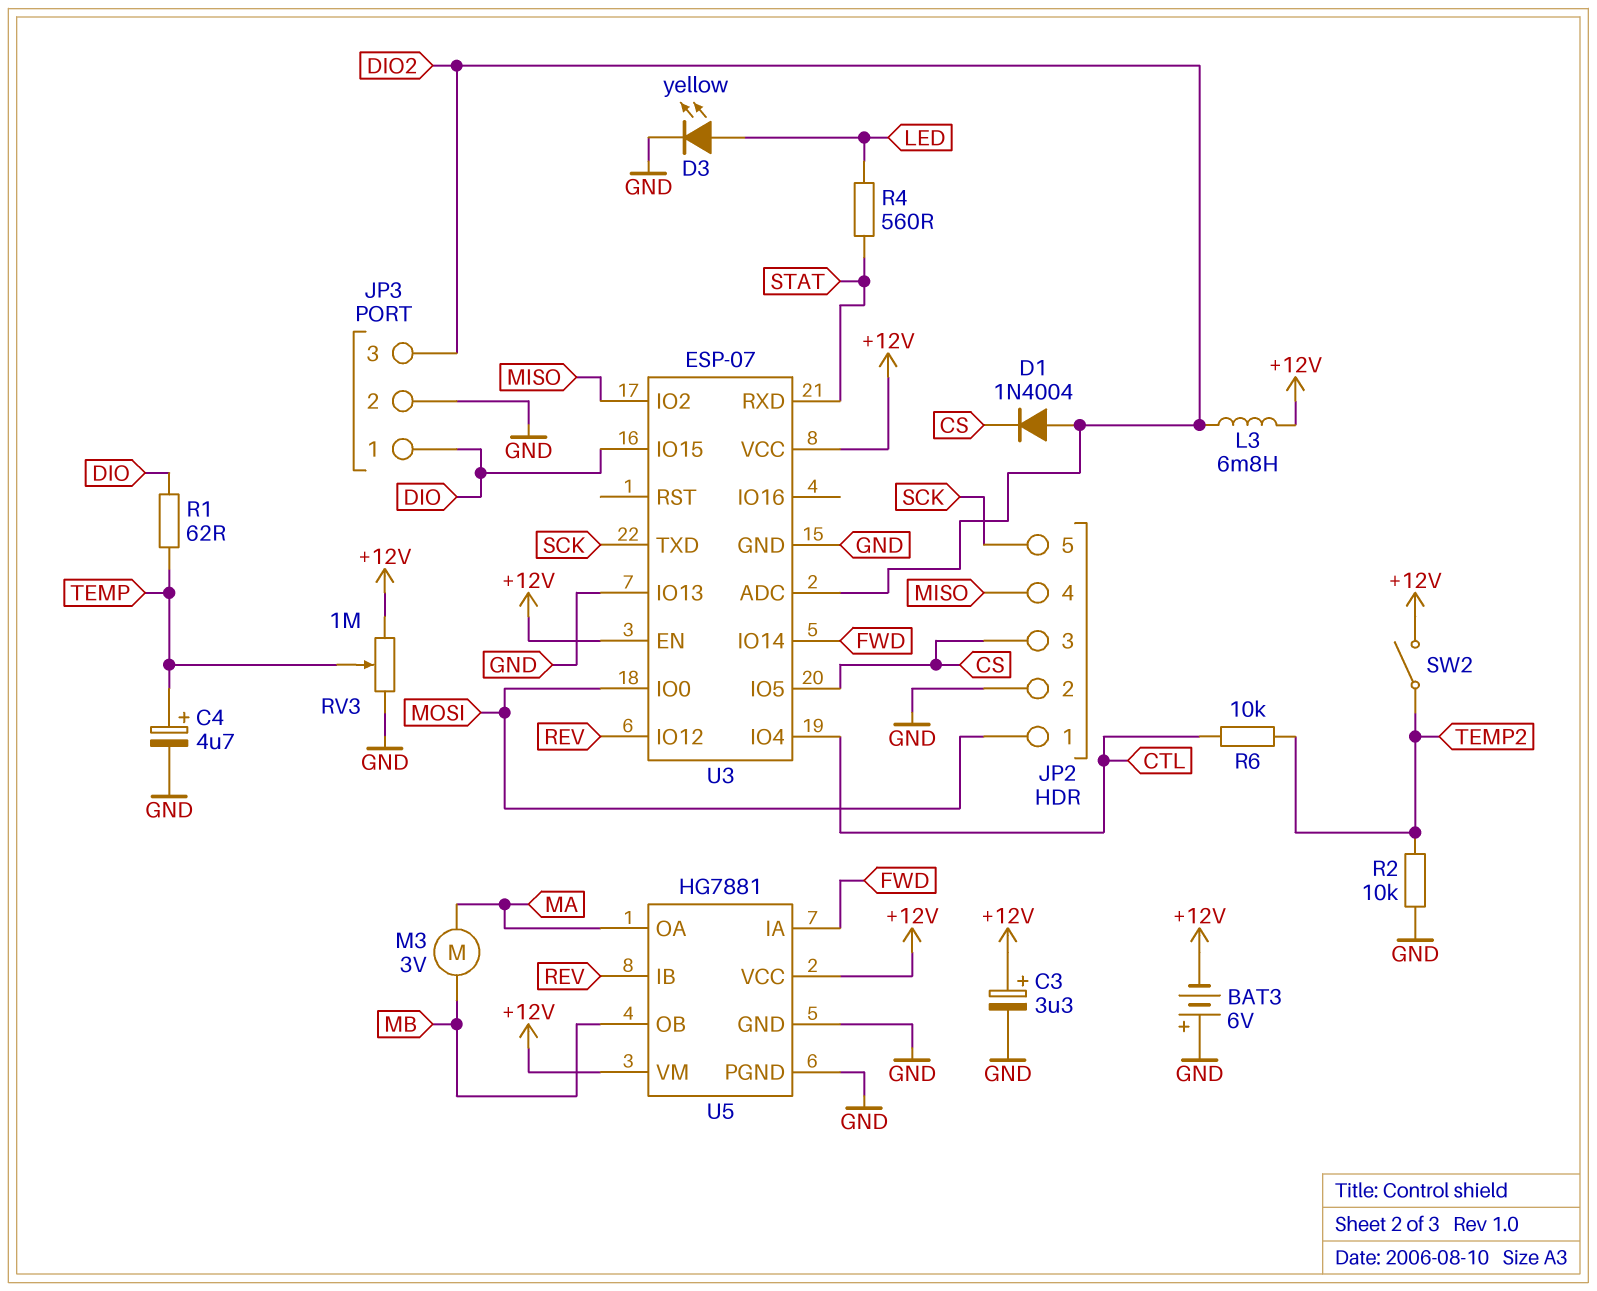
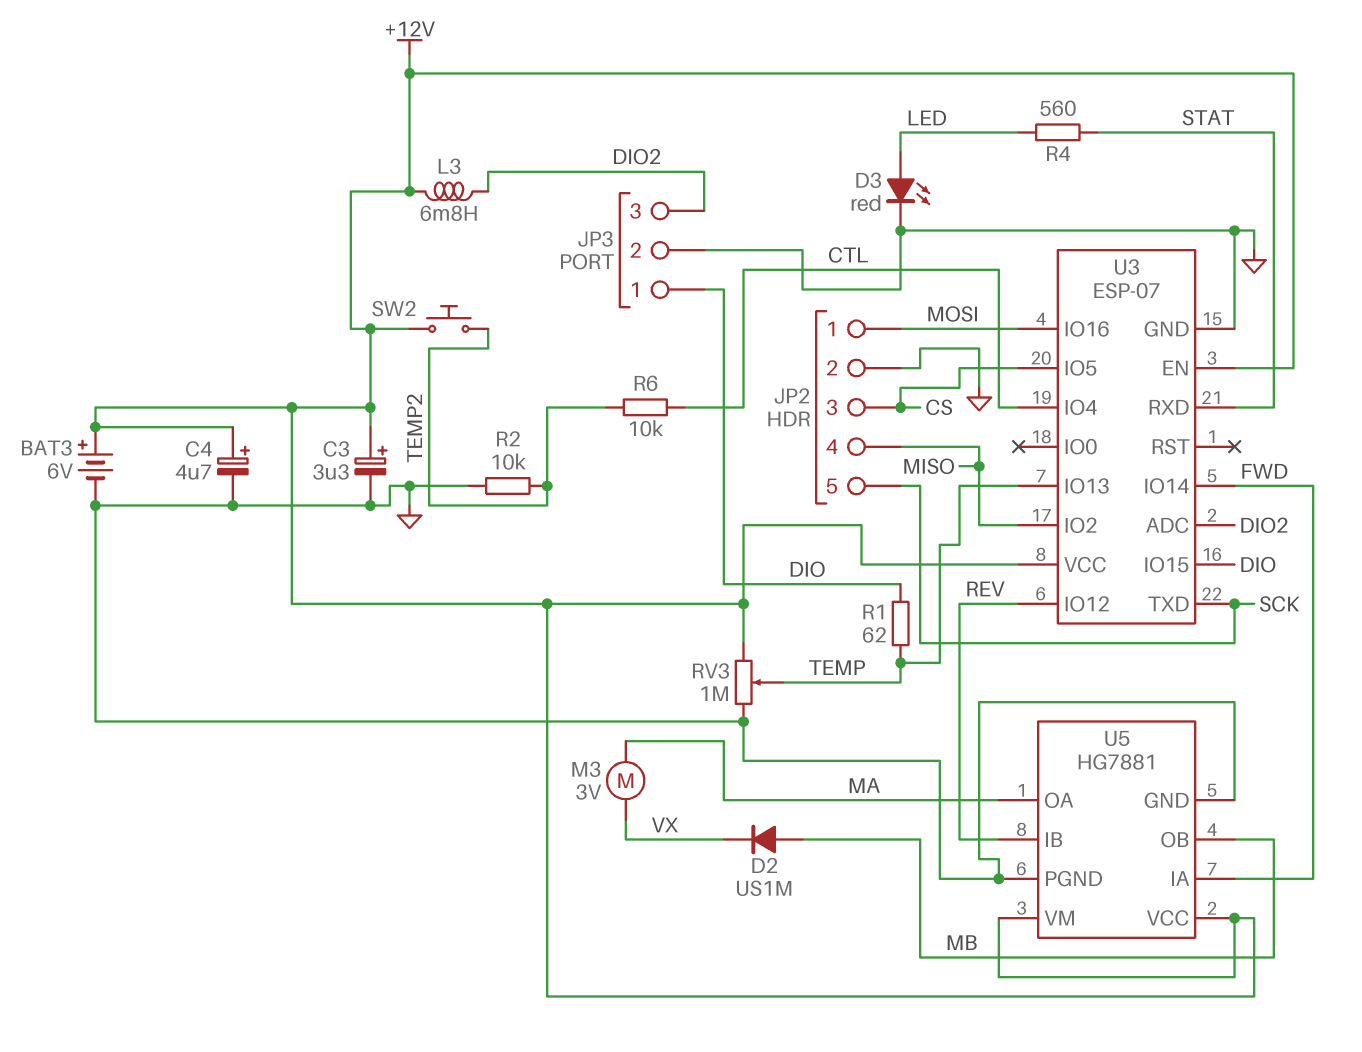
BAT3: 6V (plus GND, minus +12V) -> 6V (plus +12V, minus GND)
C4: 4.7uF (plus TEMP, minus GND) -> 4.7uF (plus +12V, minus GND)
D1: diode 1N4004 (A DIO2, K CS) -> none
D2: none -> diode US1M (A MB, K VX)
D3: LED yellow (A LED, K GND) -> LED red (A LED, K GND)
M3: motor 3V (MA, MB) -> motor 3V (MA, VX)
SW2: switch (+12V, TEMP2) -> button (+12V, TEMP2)
U3 pin IO0: MOSI -> none
U3 pin IO13: GND -> TEMP
U3 pin IO16: none -> MOSI

